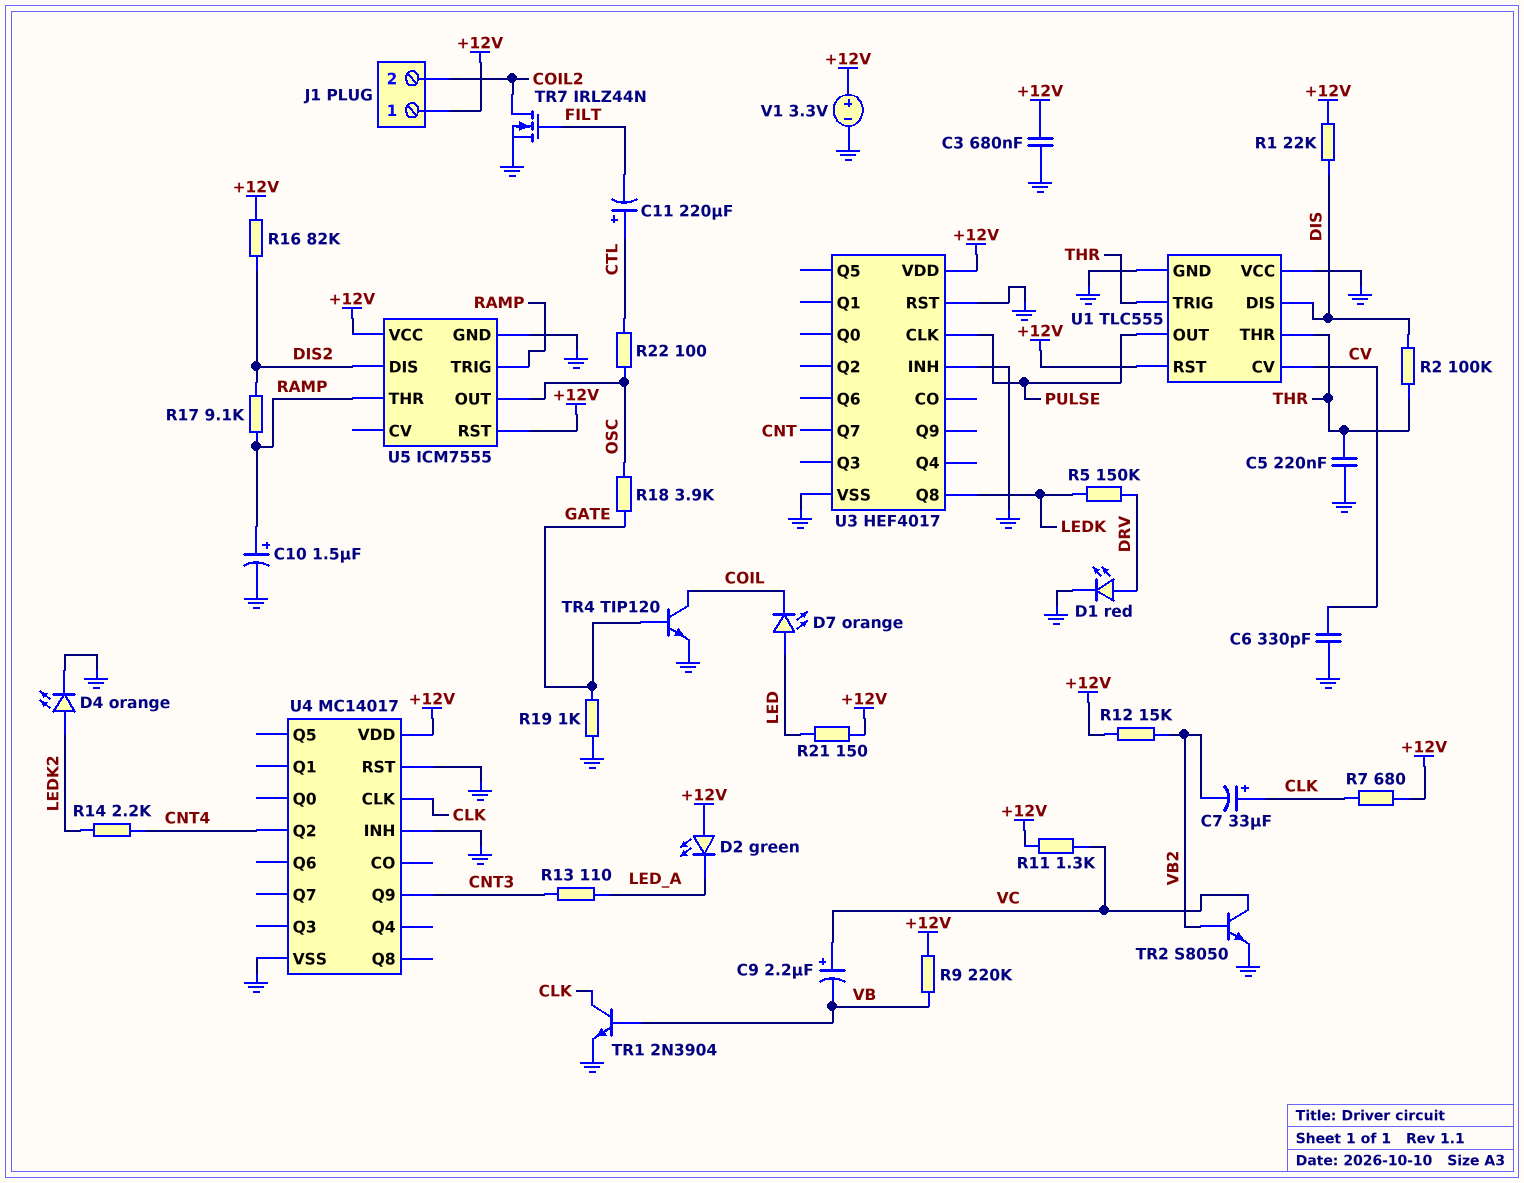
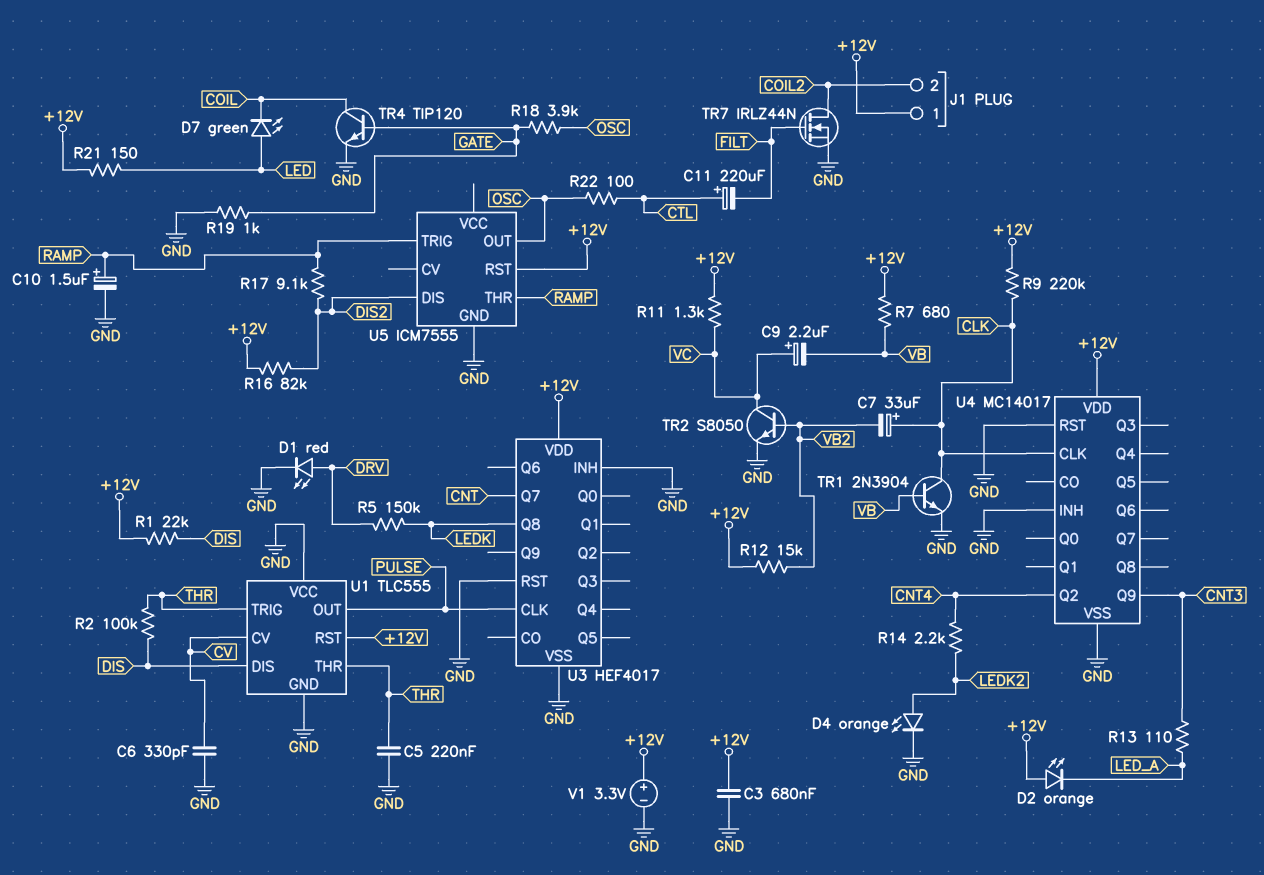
D2: LED green (A +12V, K LED_A) -> LED orange (A +12V, K LED_A)
D7: LED orange (A LED, K COIL) -> LED green (A LED, K COIL)
R7: 680 (+12V, CLK) -> 680 (+12V, VB)
R9: 220k (+12V, VB) -> 220k (+12V, CLK)
U5 pin VCC: +12V -> none

